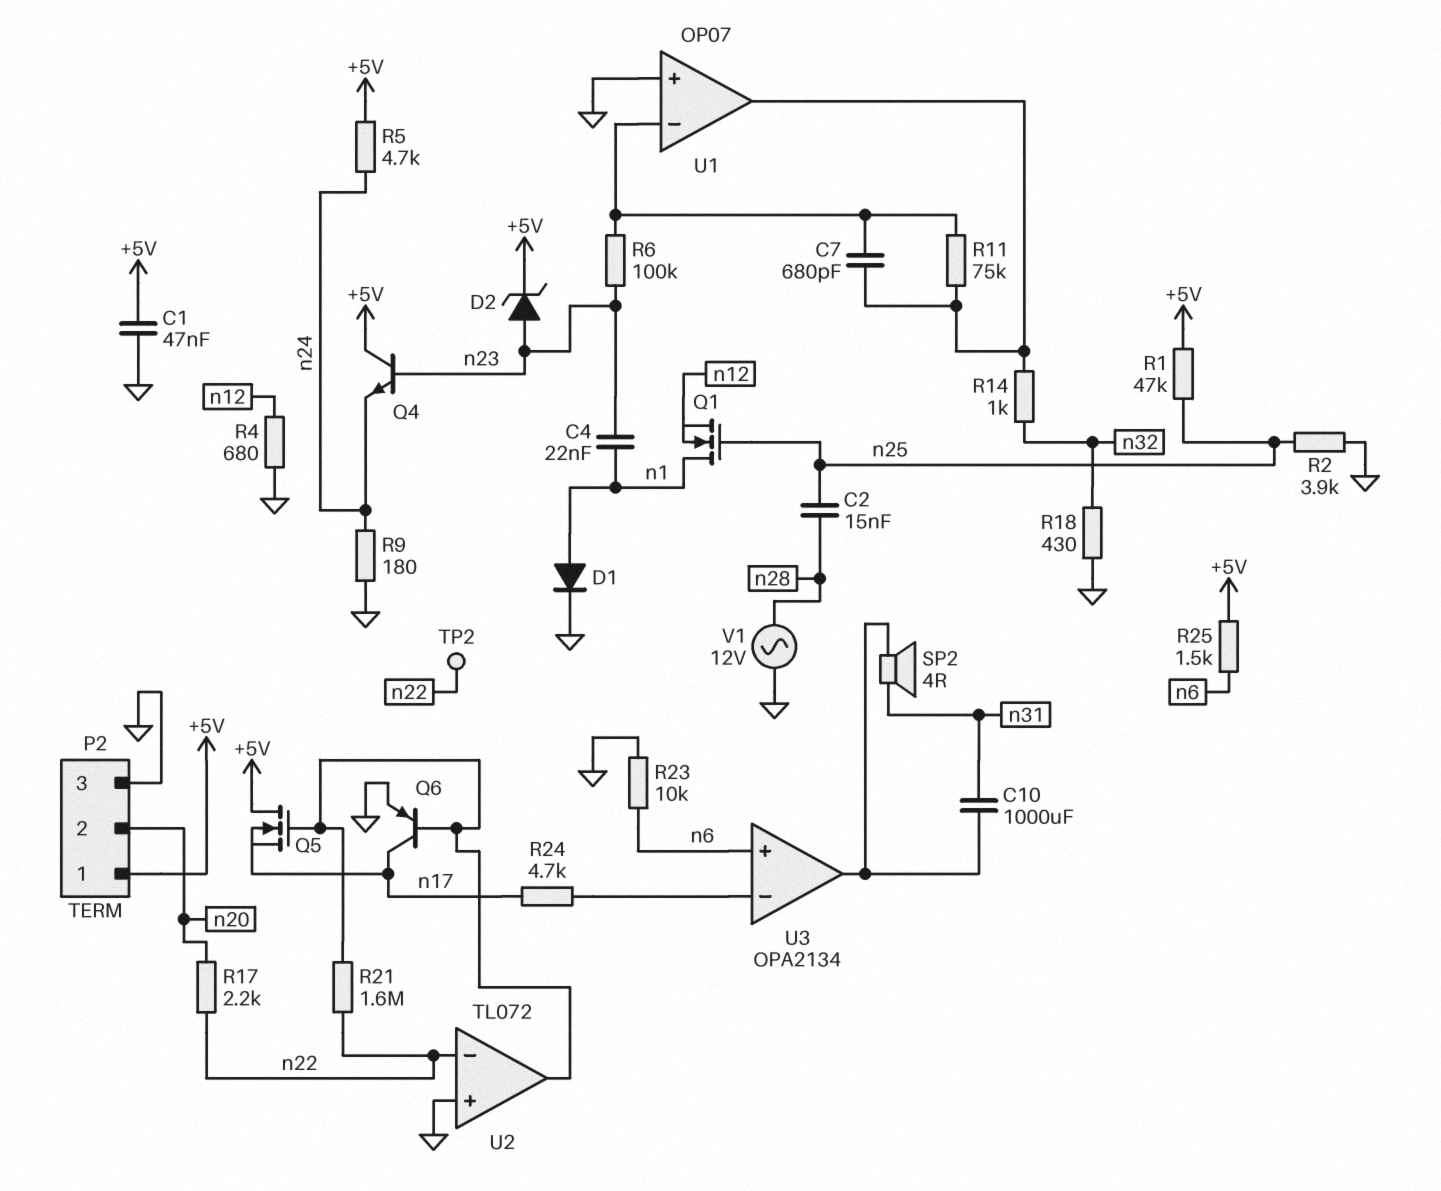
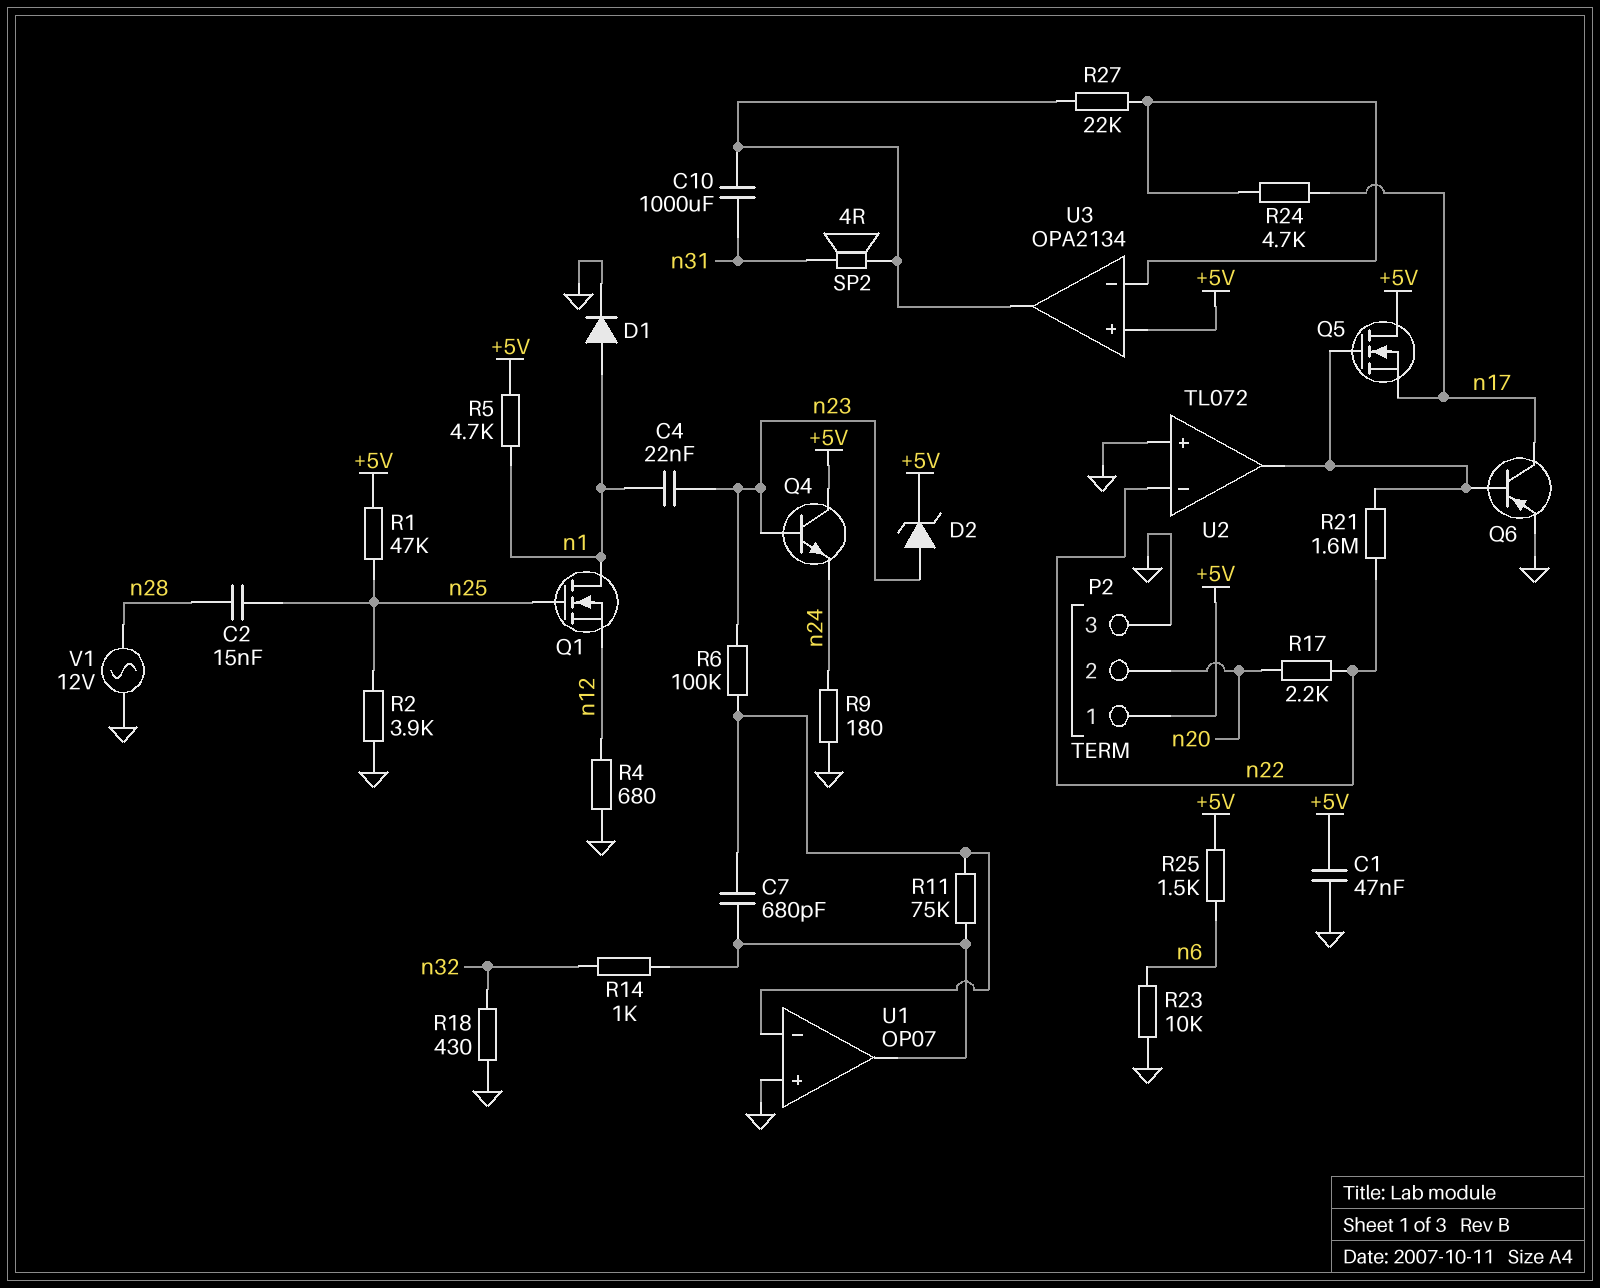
R5: 4.7k (+5V, n24) -> 4.7k (+5V, n1)
R27: none -> 22k (U3/in-, U3/out)
TP2: test point (n22) -> none
U3 pin in+: n6 -> +5V

